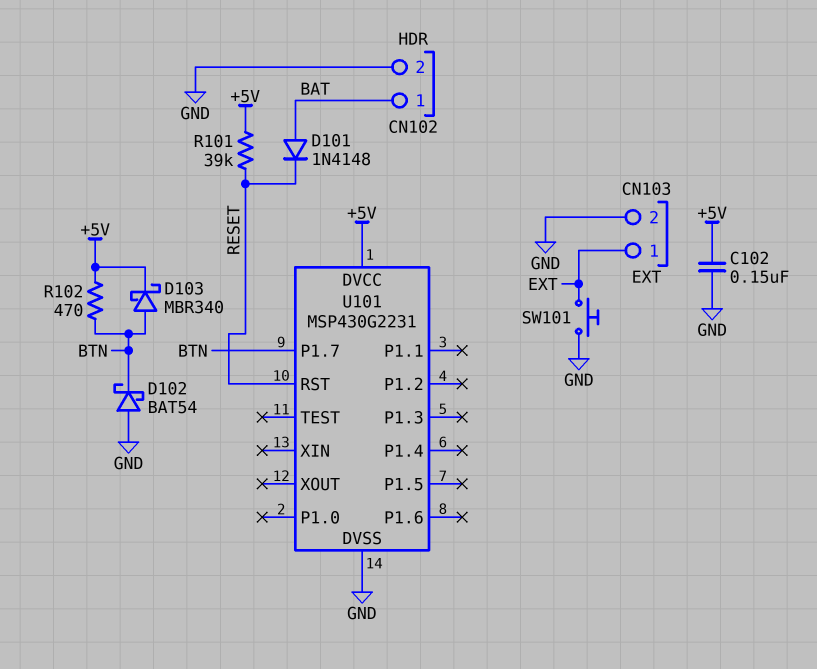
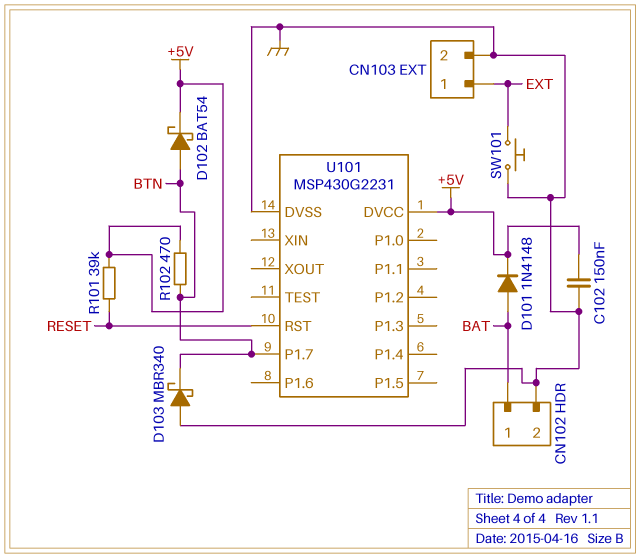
D101: diode 1N4148 (A BAT, K RESET) -> diode 1N4148 (A BAT, K +5V)
D102: schottky BAT54 (A GND, K BTN) -> schottky BAT54 (A BTN, K +5V)
D103: schottky MBR340 (A BTN, K +5V) -> schottky MBR340 (A GND, K BTN)

